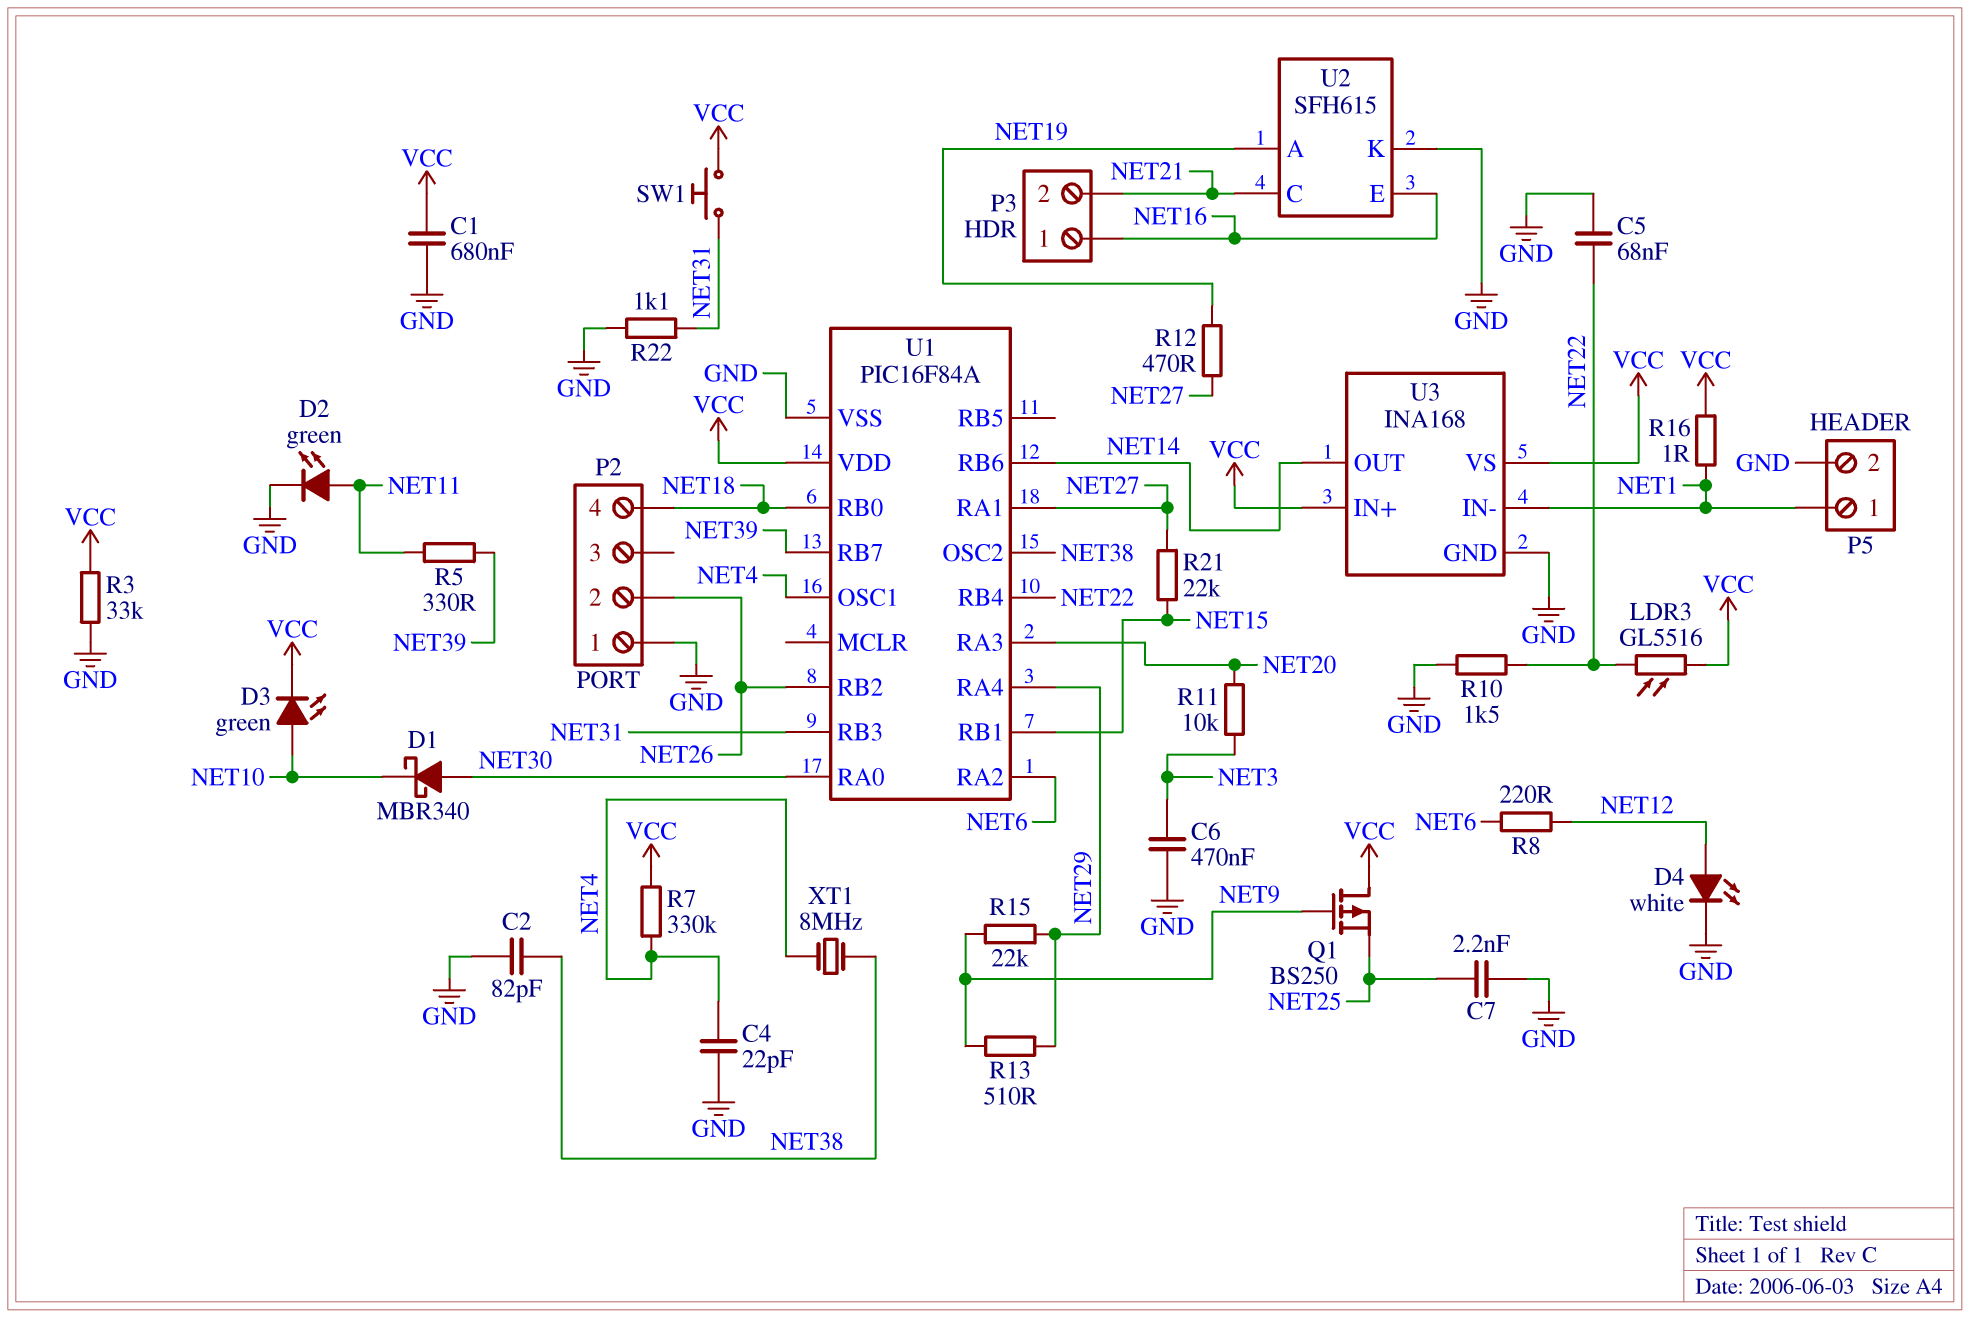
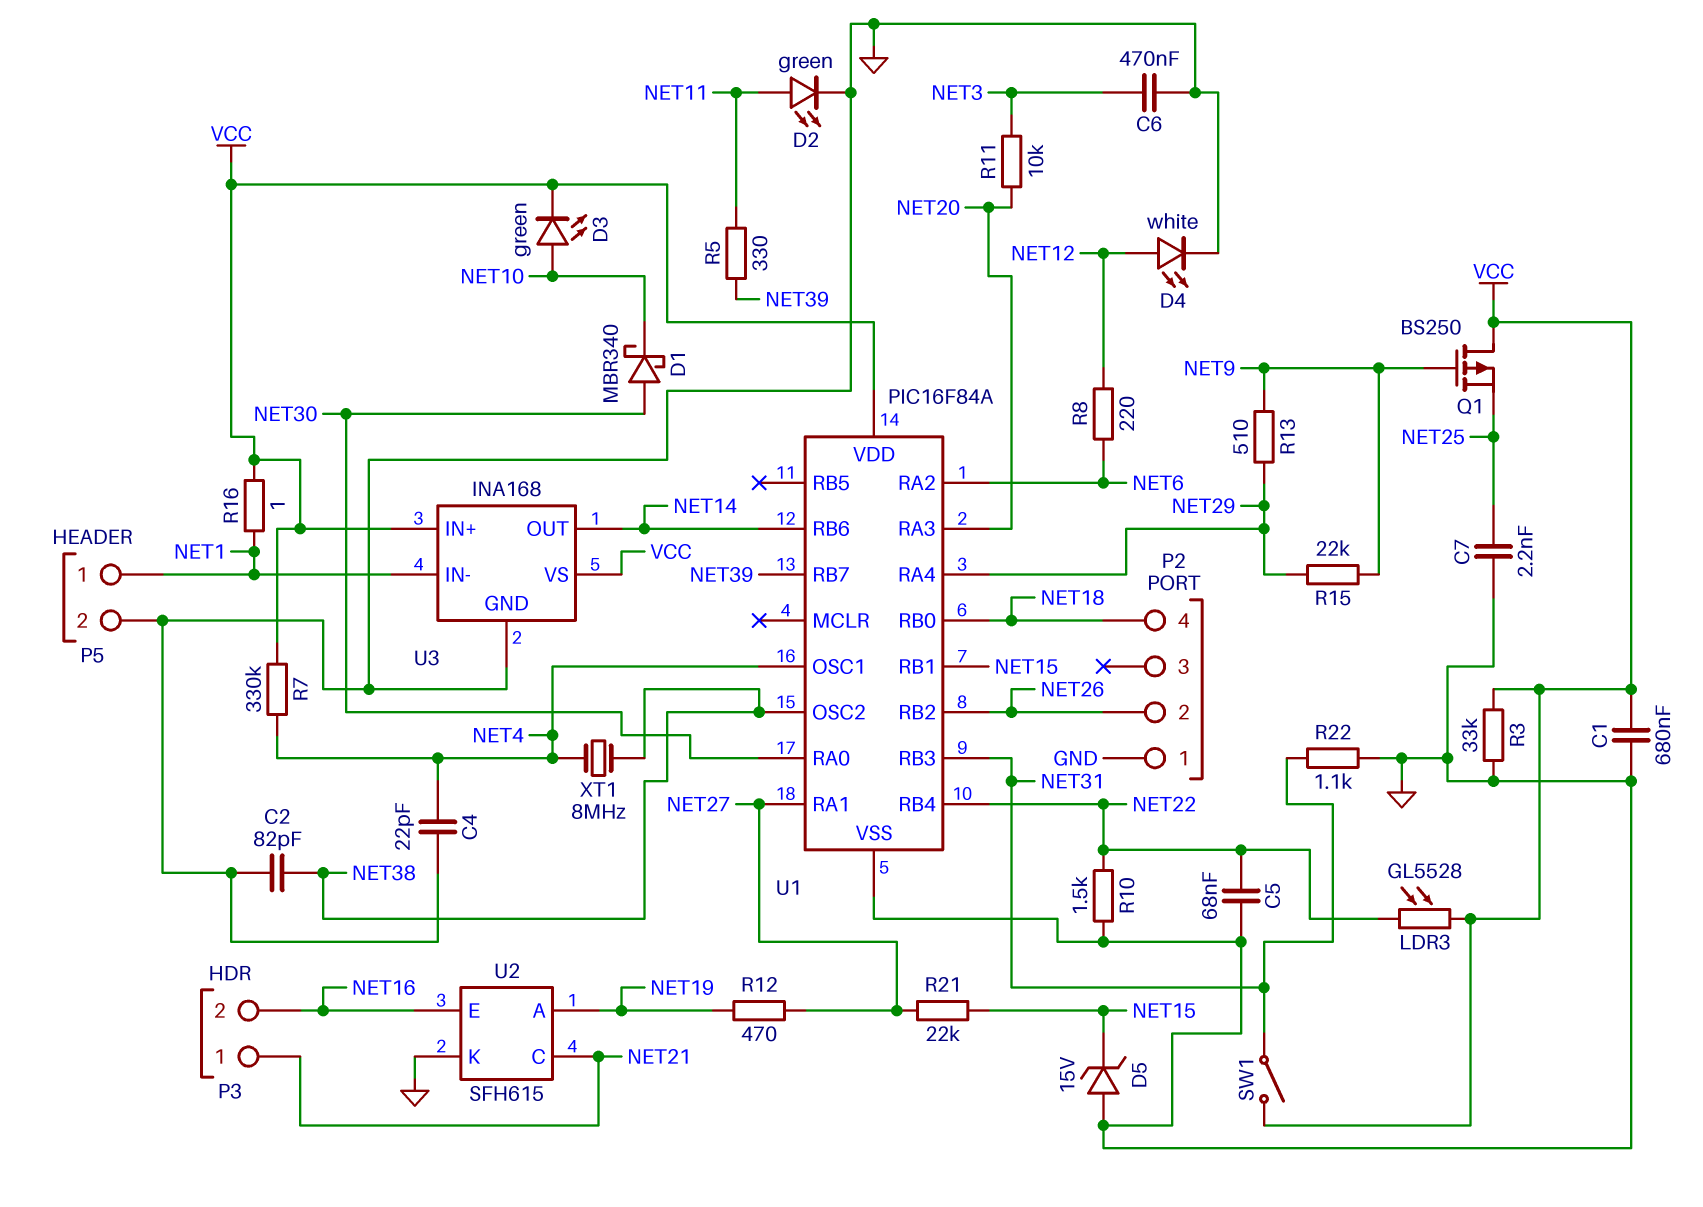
D5: none -> zener 15V (A GND, K NET15)
LDR3: GL5516 (NET22, VCC) -> GL5528 (NET22, VCC)
P3 pin 1: NET16 -> NET21
P3 pin 2: NET21 -> NET16
SW1: button (NET31, VCC) -> switch (NET31, VCC)

